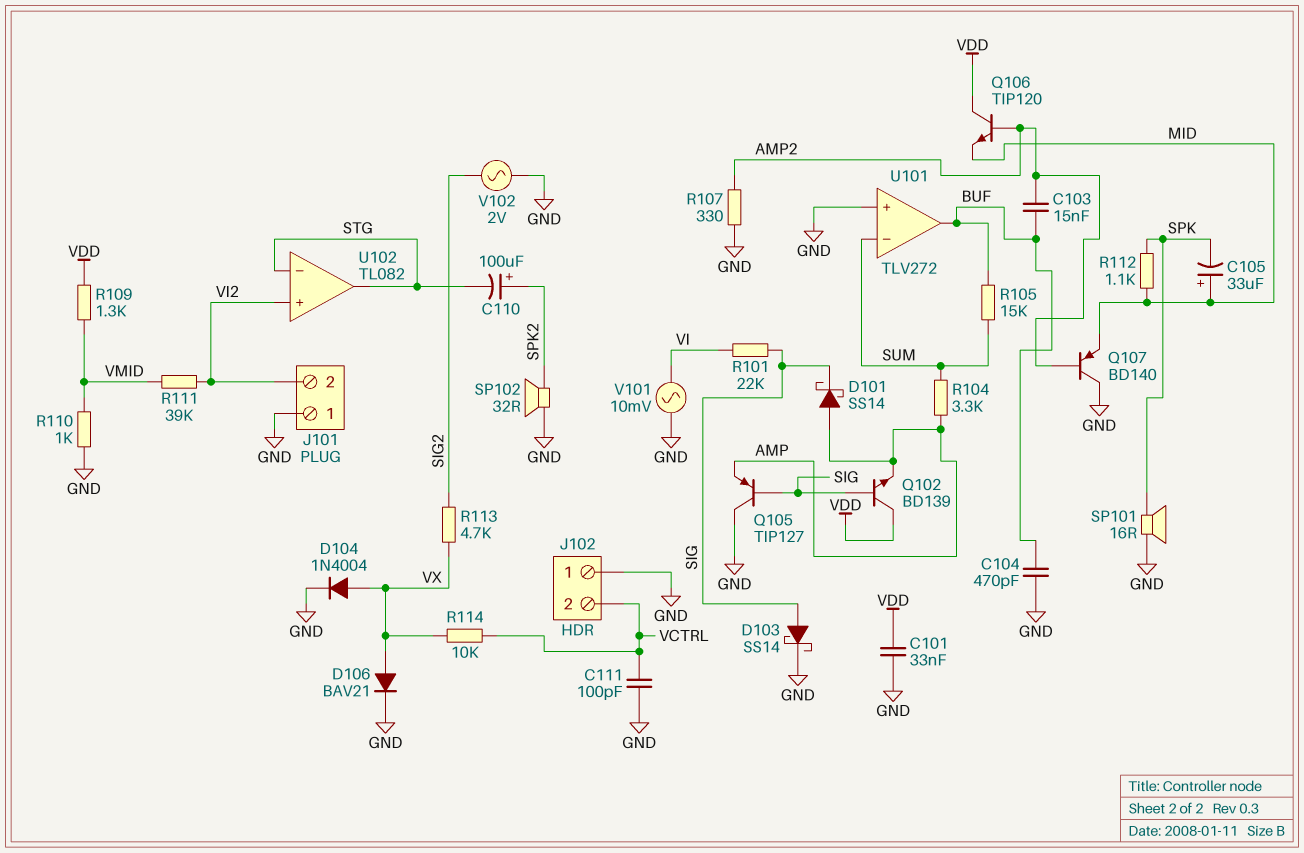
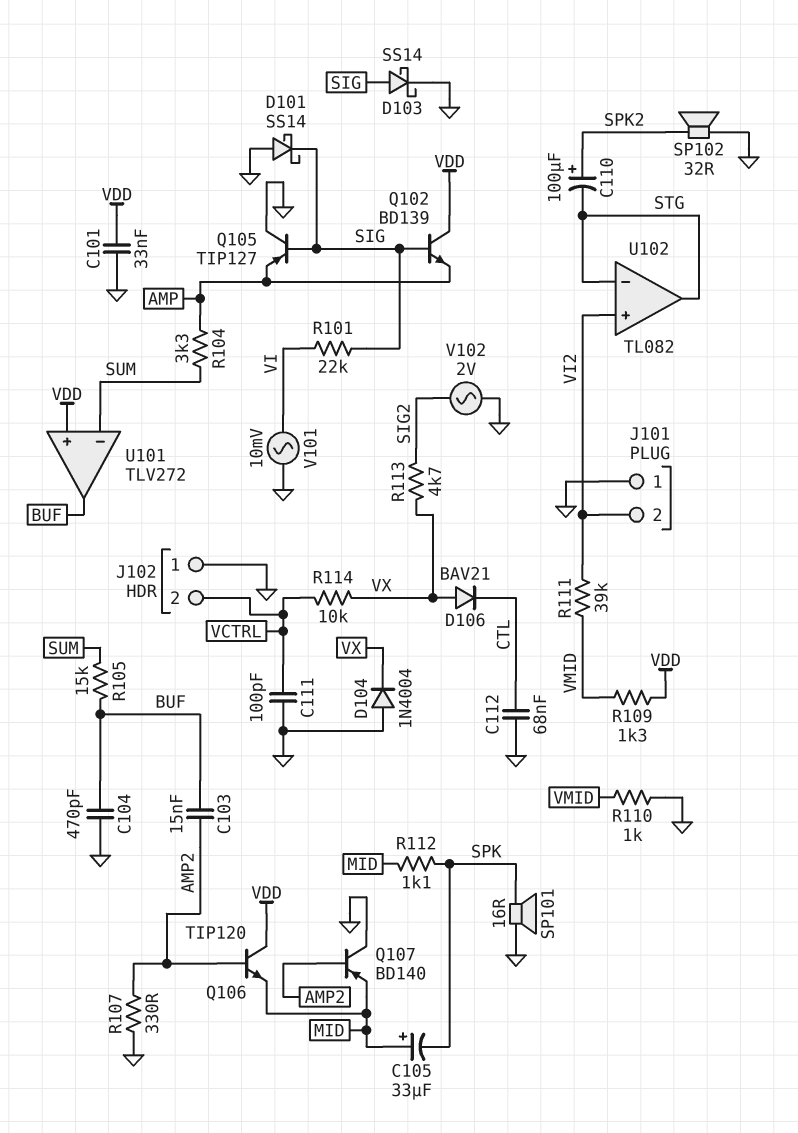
C112: none -> 68nF (CTL, GND)
D101: schottky SS14 (A AMP, K SIG) -> schottky SS14 (A GND, K SIG)
D104: diode 1N4004 (A VX, K GND) -> diode 1N4004 (A GND, K VX)
D106: diode BAV21 (A VX, K GND) -> diode BAV21 (A VX, K CTL)
U101 pin in+: GND -> VDD

